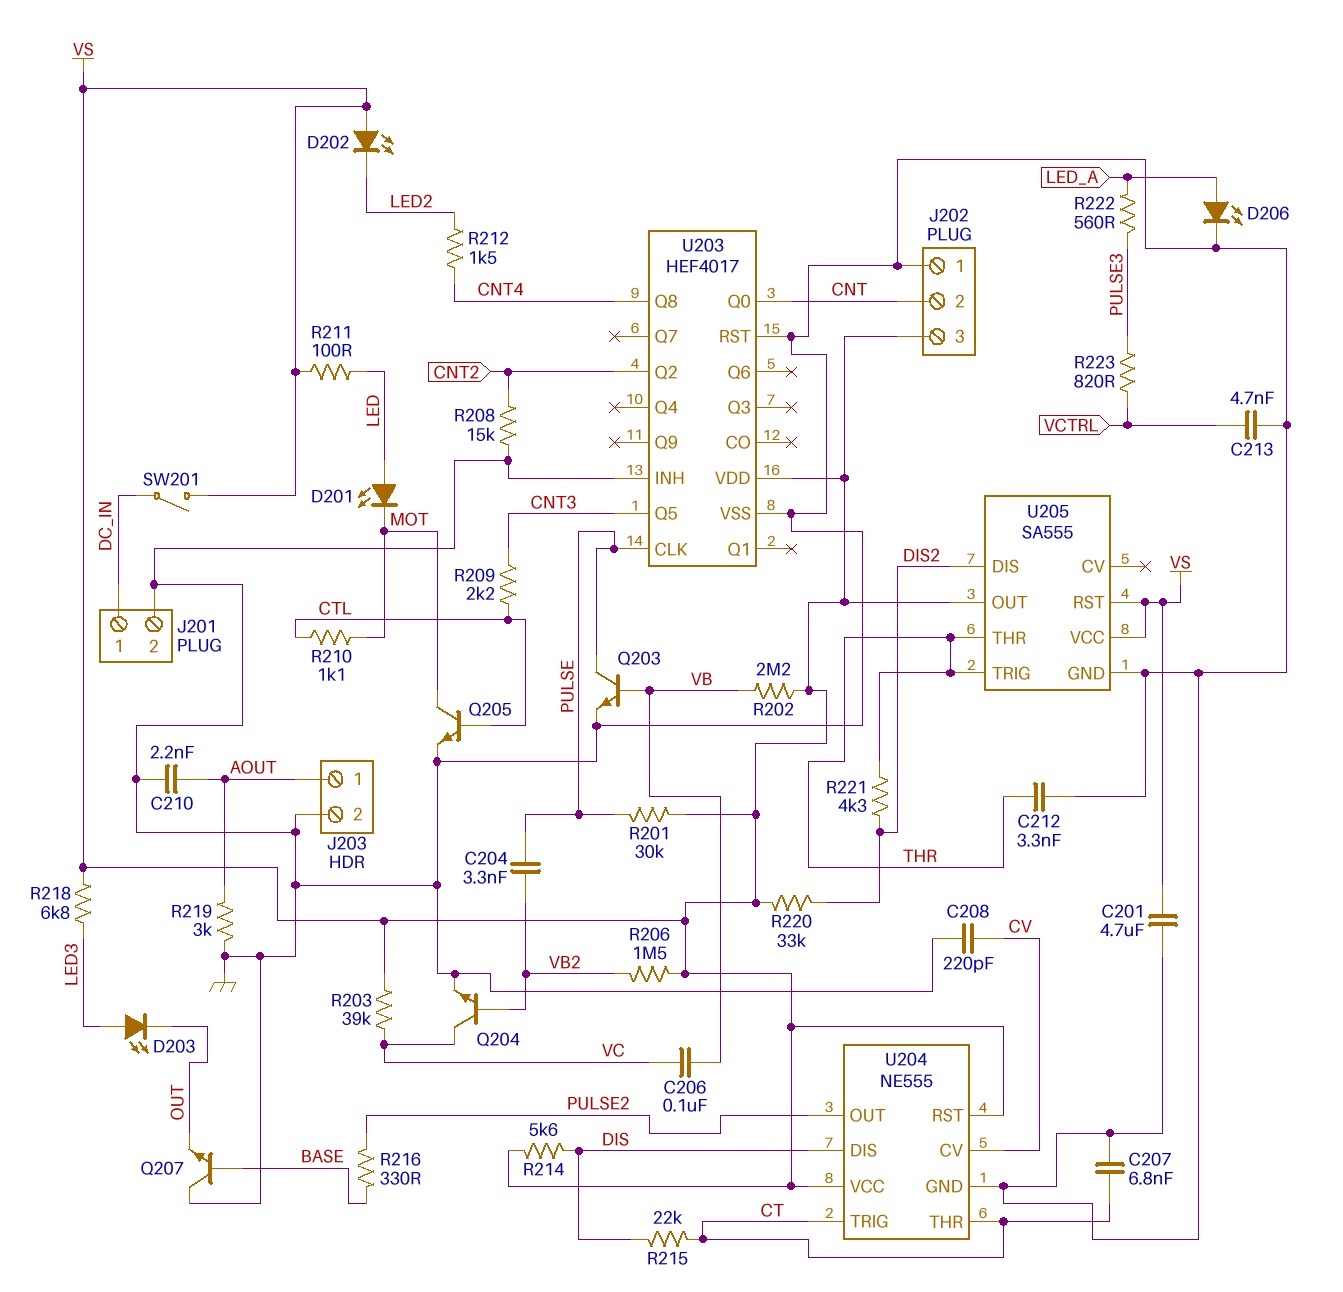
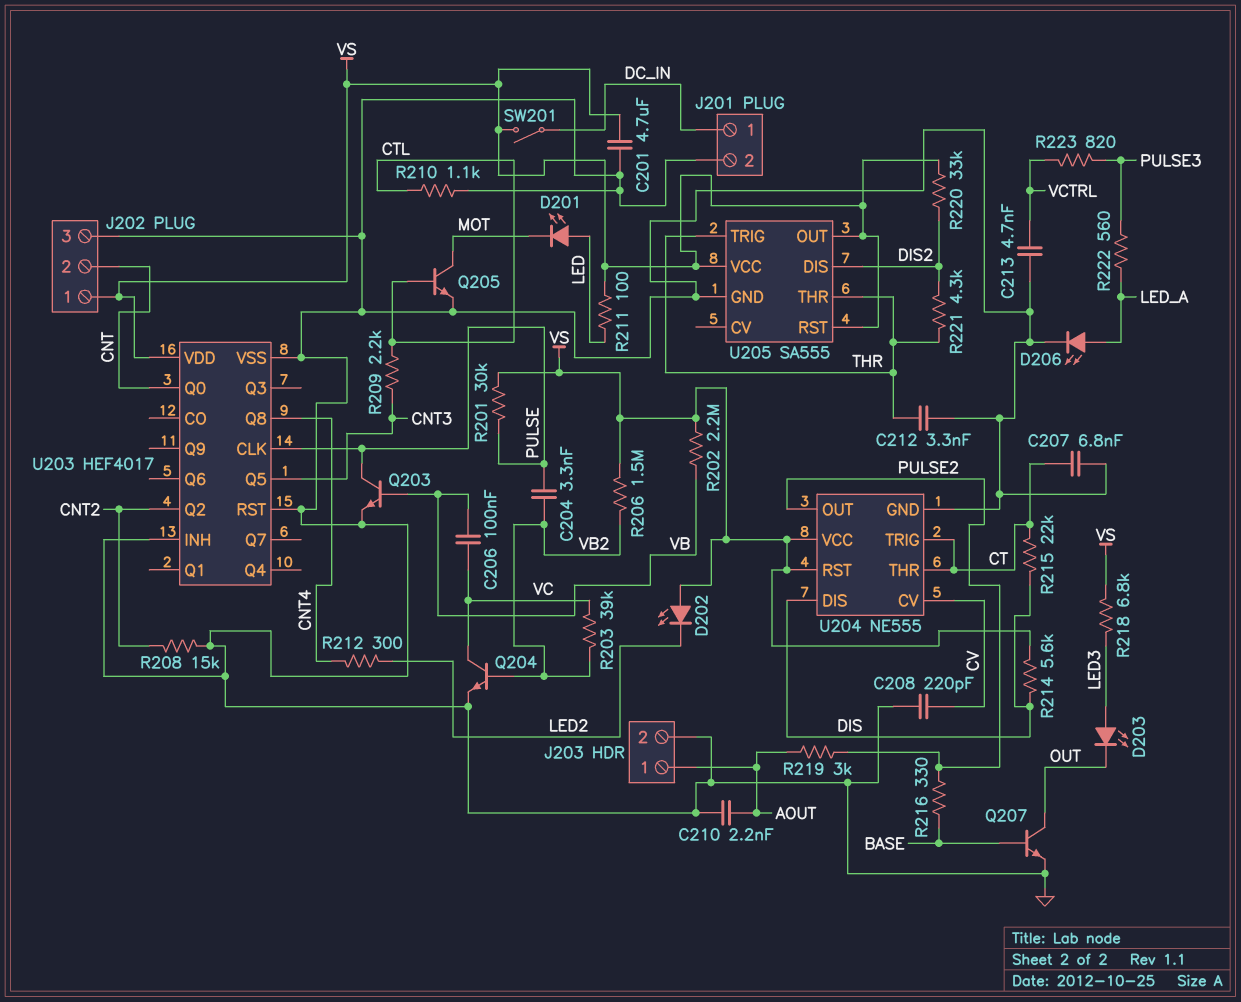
J202 pin 1: GND -> VS
J202 pin 3: VS -> GND
Q207: NPN (B BASE, C GND, E OUT) -> NPN (B BASE, C OUT, E GND)
R203: 39k (VC, VS) -> 39k (VB2, VC)
R210: 1.1k (CTL, MOT) -> 1.1k (CTL, GND)
R212: 1.5k (CNT4, LED2) -> 300 (CNT4, LED2)
R219: 3k (AOUT, GND) -> 3k (AOUT, PULSE2)

